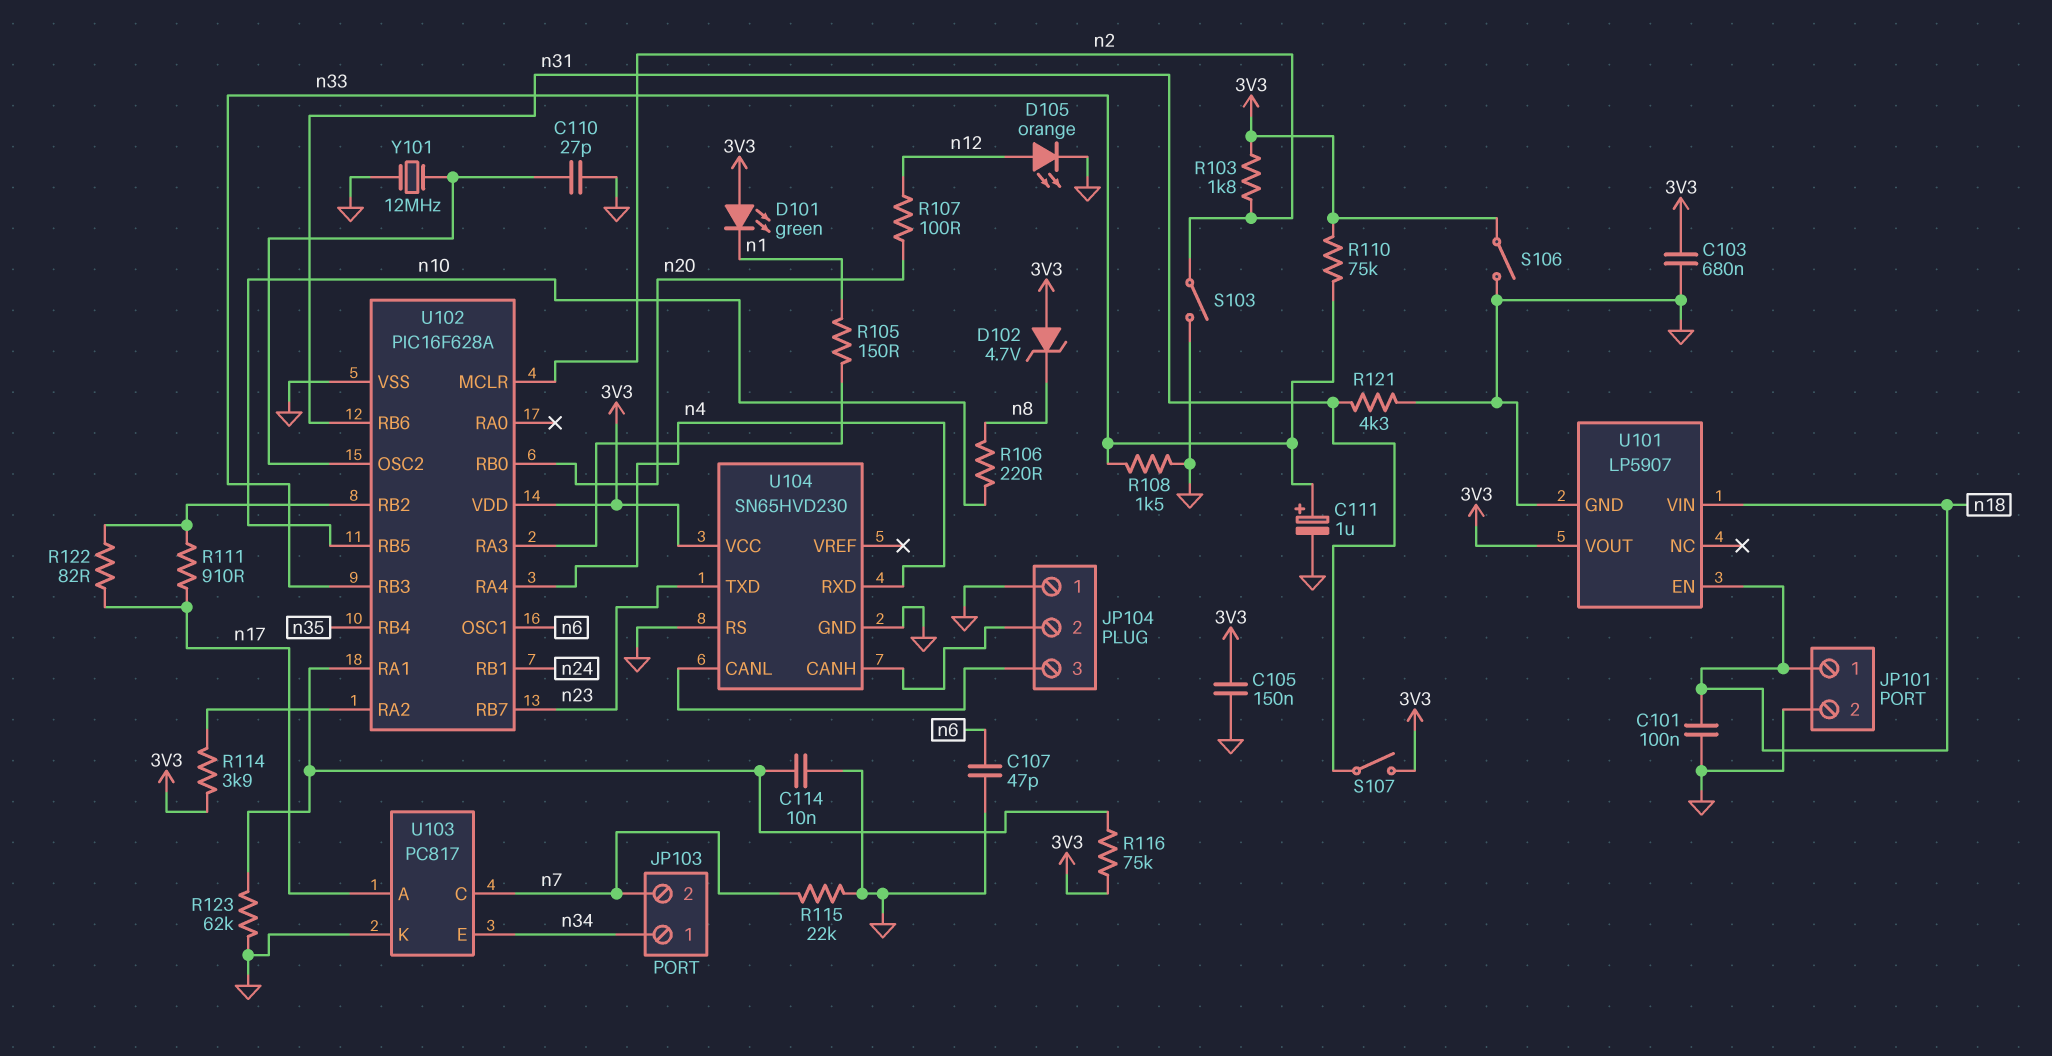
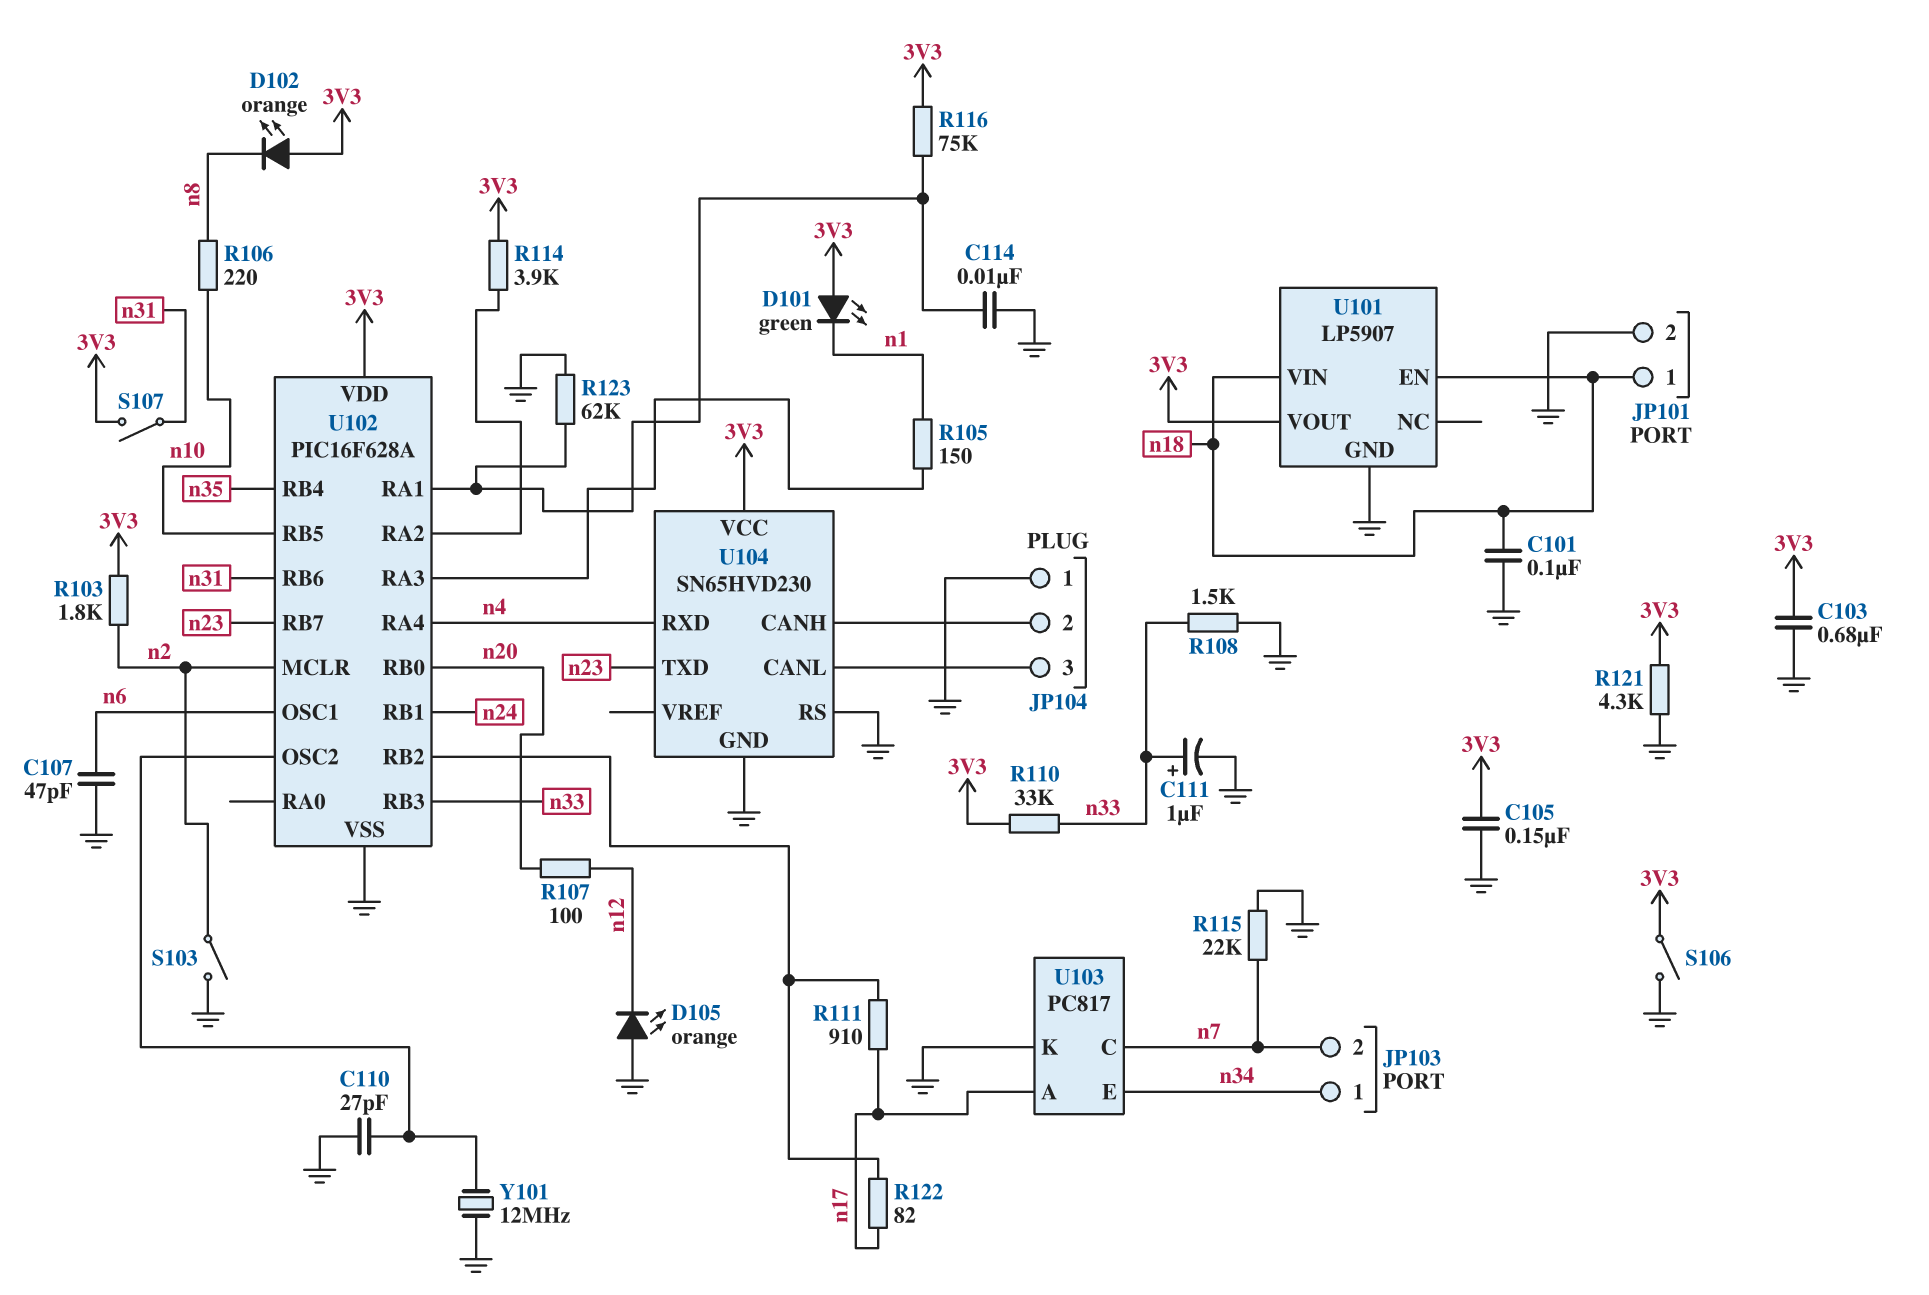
D102: zener 4.7V (A 3V3, K n8) -> LED orange (A 3V3, K n8)
D105: LED orange (A n12, K GND) -> LED orange (A GND, K n12)
R110: 75k (3V3, n33) -> 33k (3V3, n33)
R121: 4.3k (GND, n31) -> 4.3k (3V3, GND)

